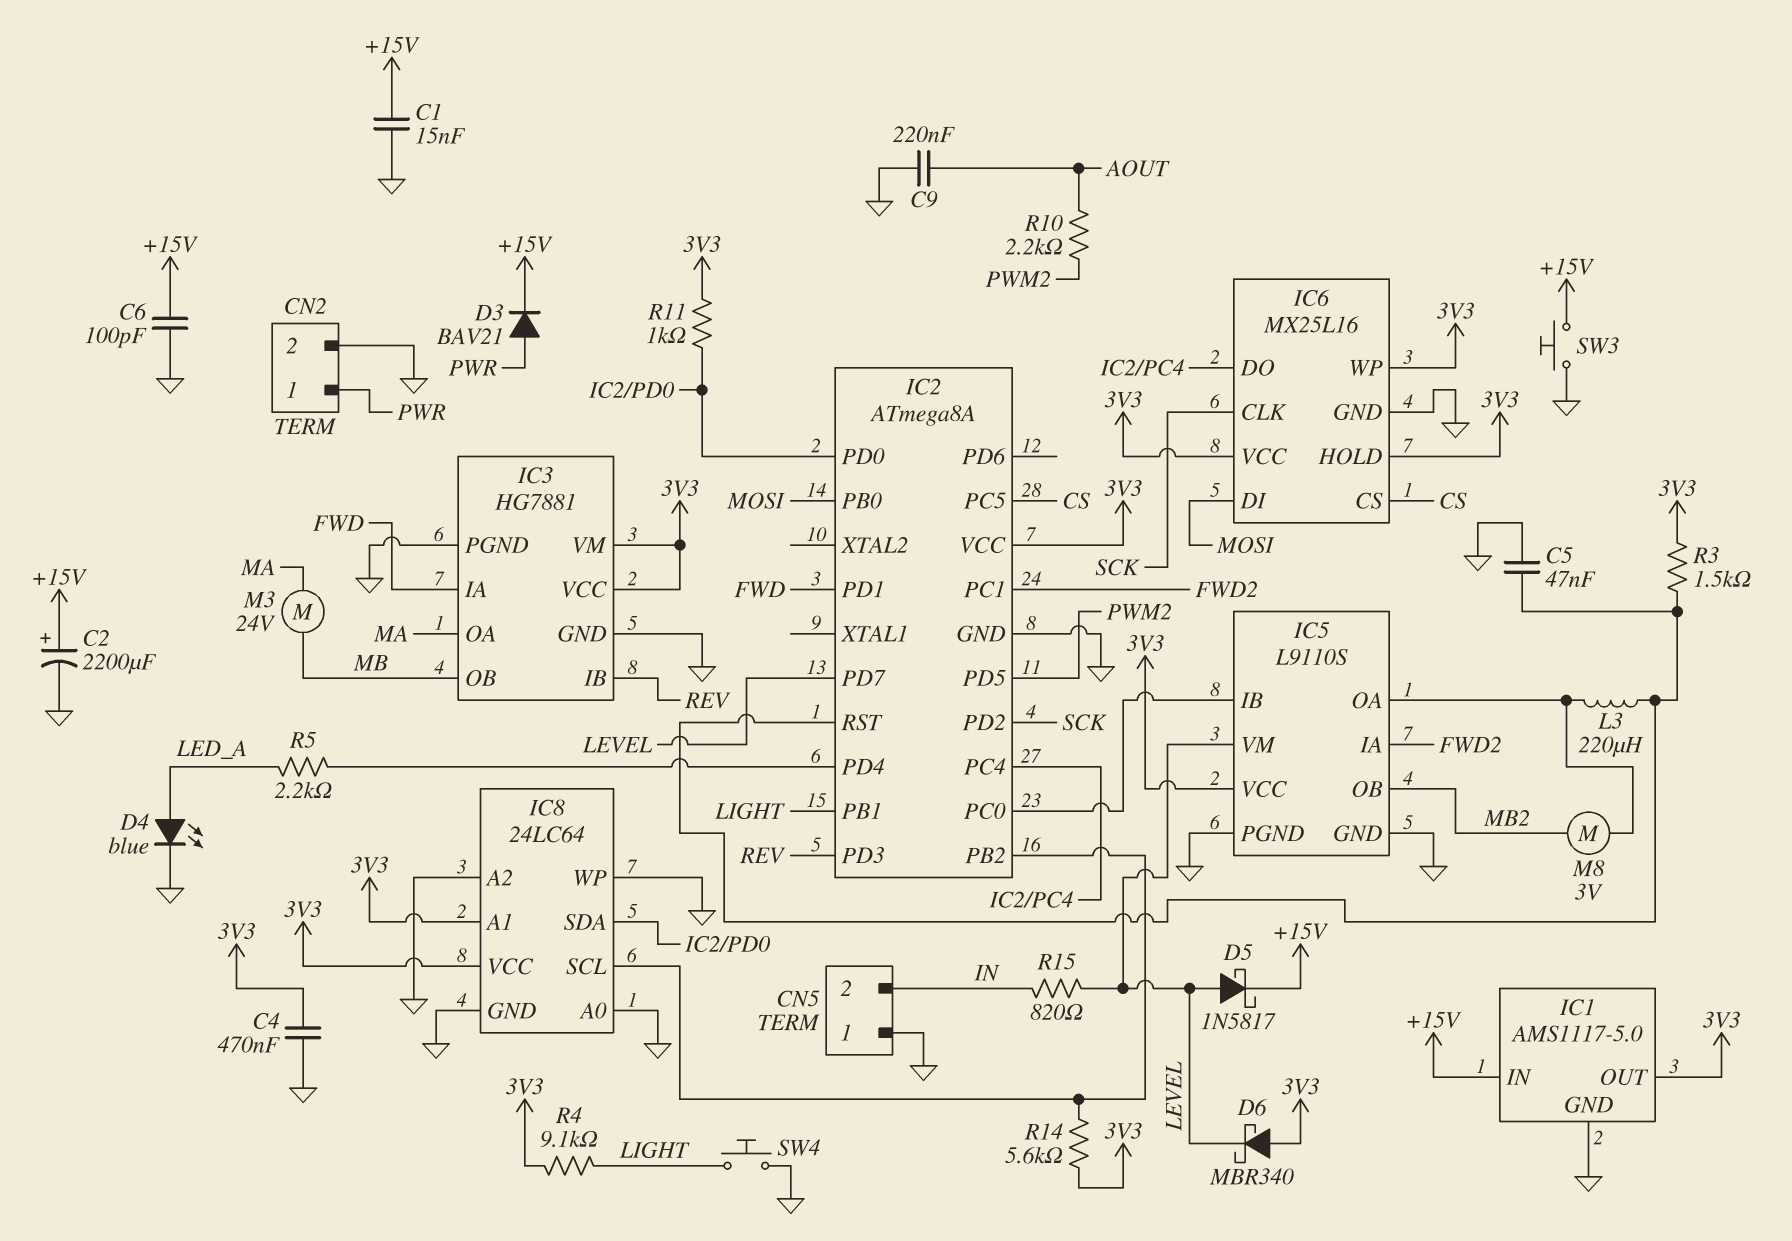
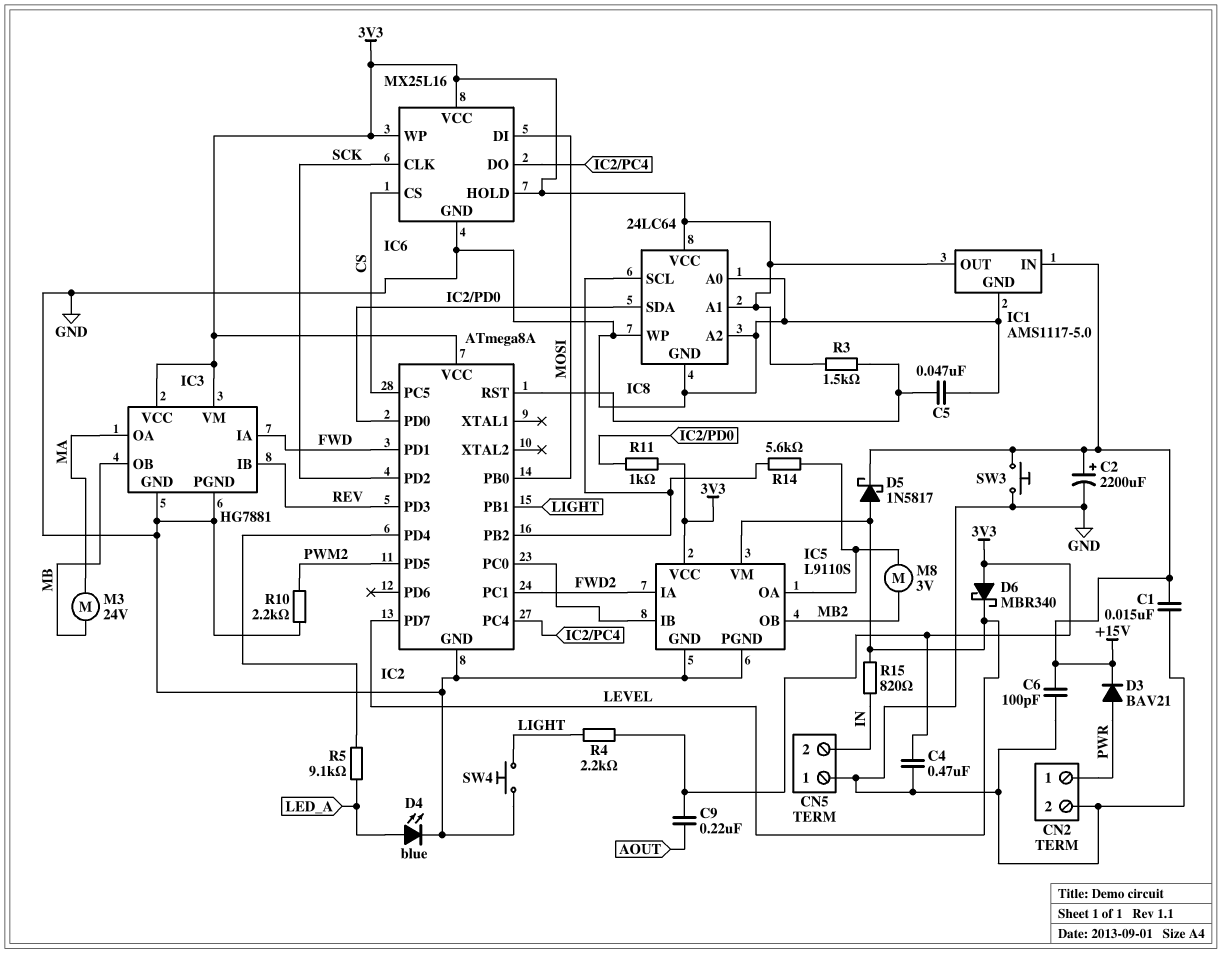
C9: 220nF (AOUT, GND) -> 220nF (3V3, AOUT)
L3: 220uH (IC2/RST, IC5/OA) -> none
R4: 9.1k (3V3, LIGHT) -> 2.2k (3V3, LIGHT)
R5: 2.2k (IC2/PD4, LED_A) -> 9.1k (IC2/PD4, LED_A)
R10: 2.2k (AOUT, PWM2) -> 2.2k (GND, PWM2)
R14: 5.6k (3V3, IC2/PB2) -> 5.6k (IC2/PB2, IC5/OA)

